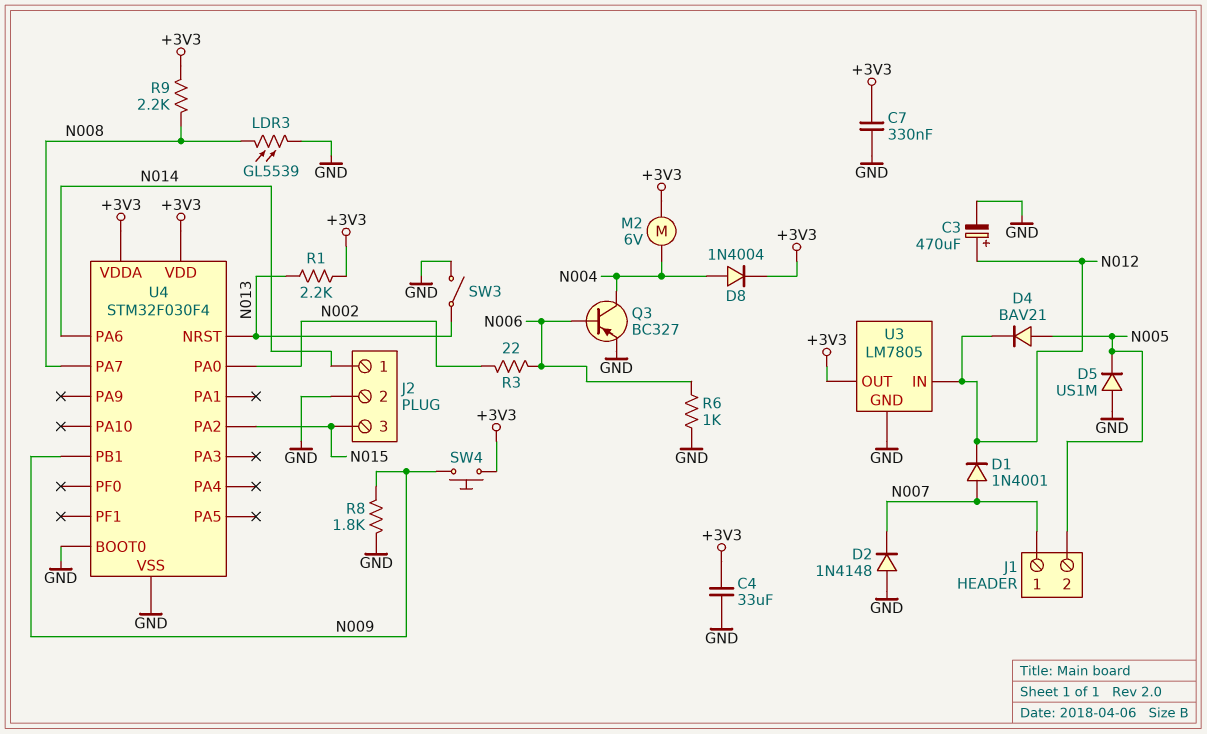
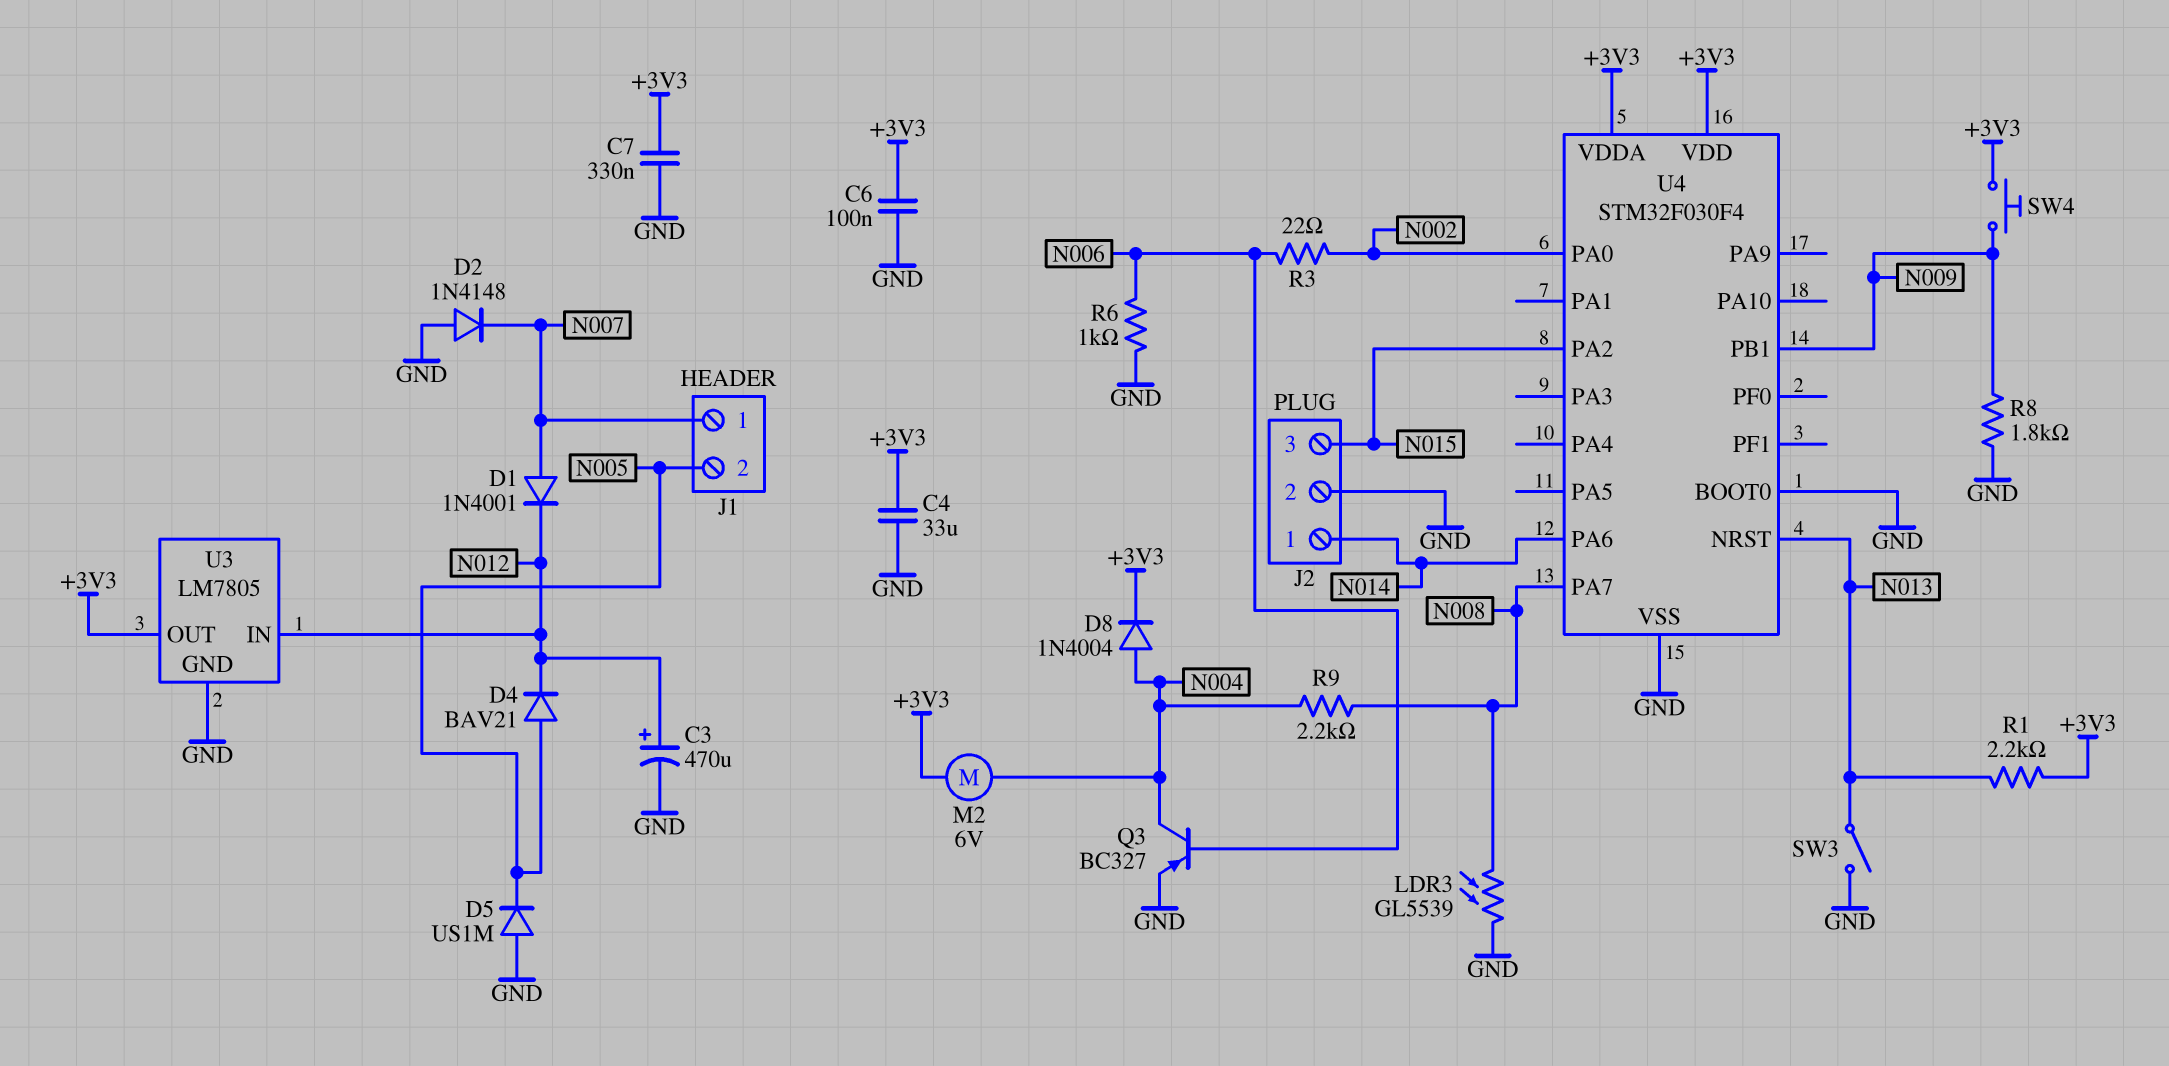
C6: none -> 100nF (+3V3, GND)
R9: 2.2k (+3V3, N008) -> 2.2k (N004, N008)

